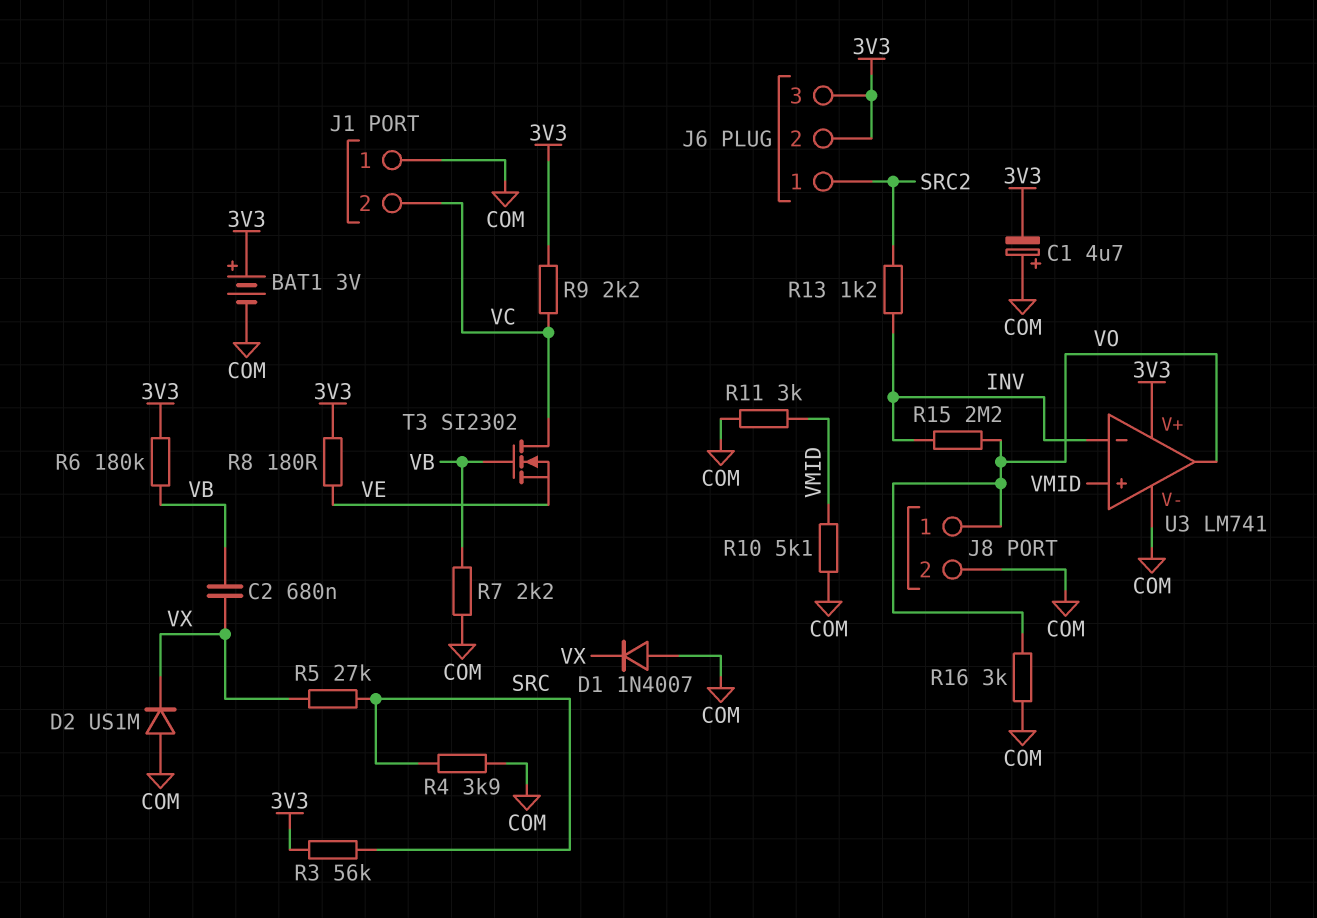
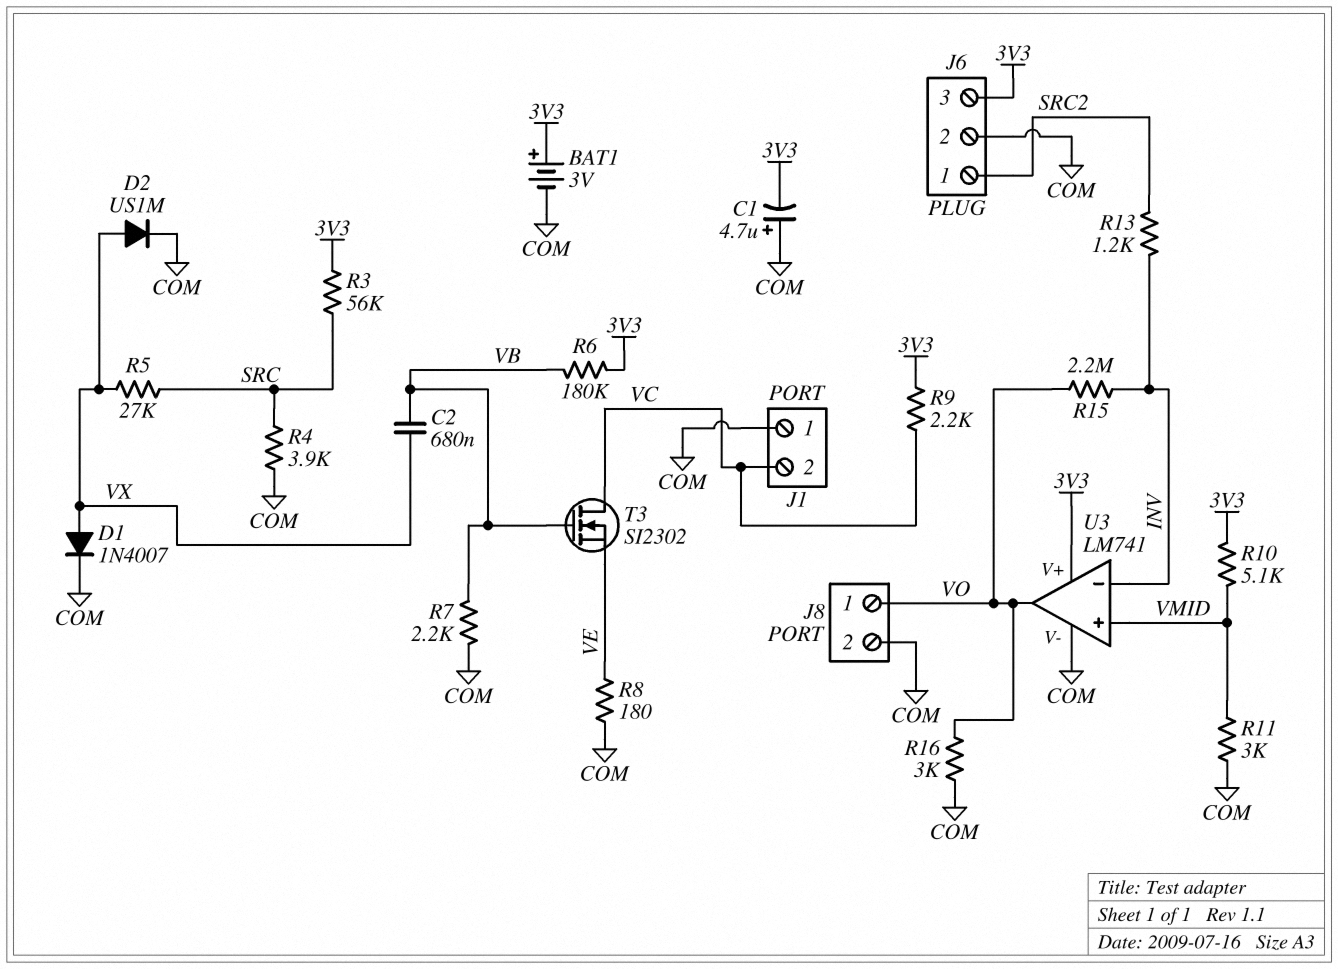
D1: diode 1N4007 (A COM, K VX) -> diode 1N4007 (A VX, K COM)
D2: diode US1M (A COM, K VX) -> diode US1M (A VX, K COM)
J6 pin 2: 3V3 -> COM
R8: 180 (3V3, VE) -> 180 (COM, VE)
R10: 5.1k (COM, VMID) -> 5.1k (3V3, VMID)

